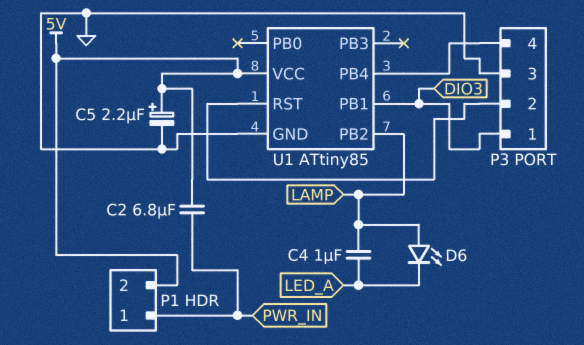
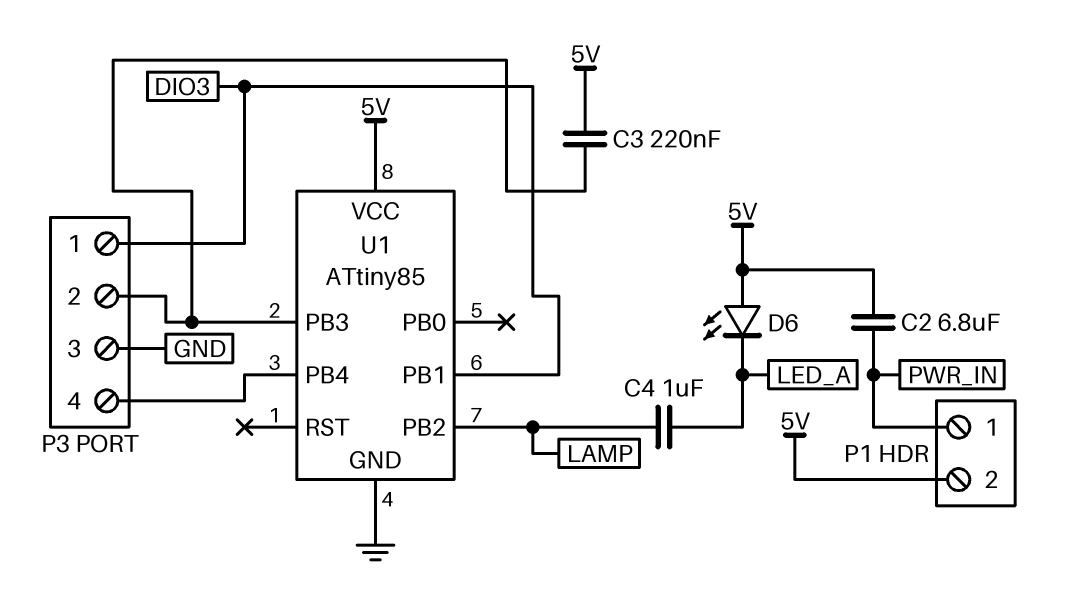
C3: none -> 220nF (5V, P3/2)
C5: 2.2uF (plus 5V, minus GND) -> none
D6: LED (A LAMP, K LED_A) -> LED (A 5V, K LED_A)
U1 pin PB3: none -> P3/2
U1 pin RST: P3/2 -> none

